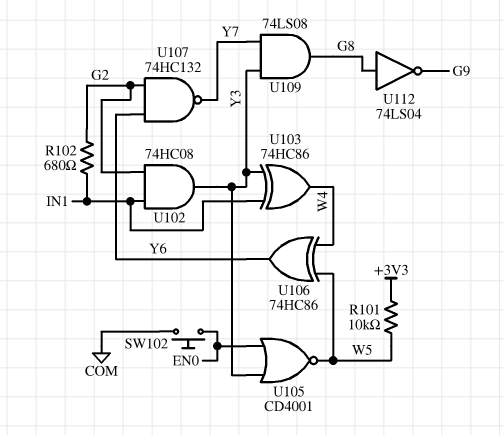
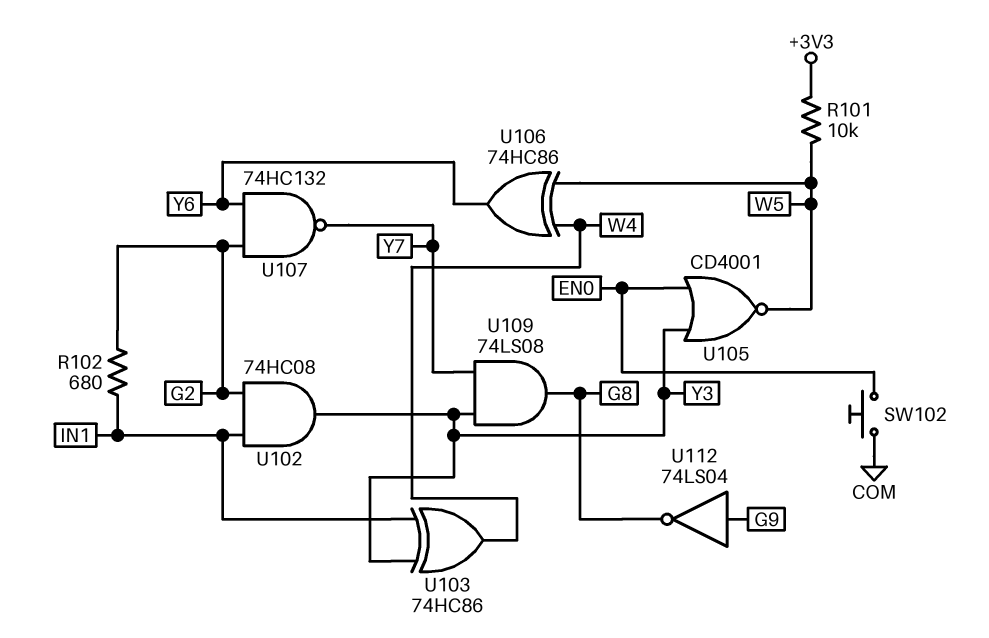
U112: NOT 74LS04 (in G8, out G9) -> NOT 74LS04 (in G9, out G8)

